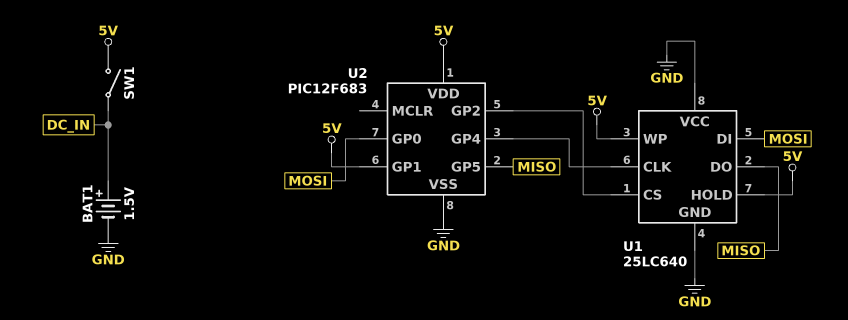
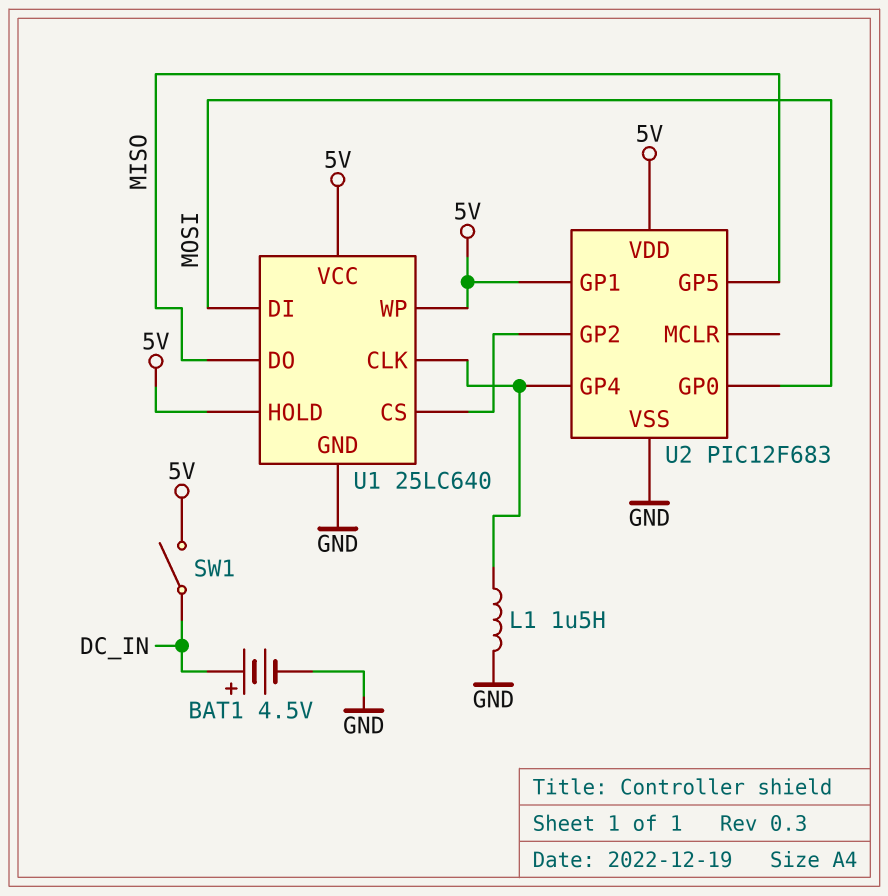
BAT1: 1.5V (plus DC_IN, minus GND) -> 4.5V (plus DC_IN, minus GND)
L1: none -> 1.5uH (GND, U1/CLK)
U1 pin VCC: GND -> 5V

